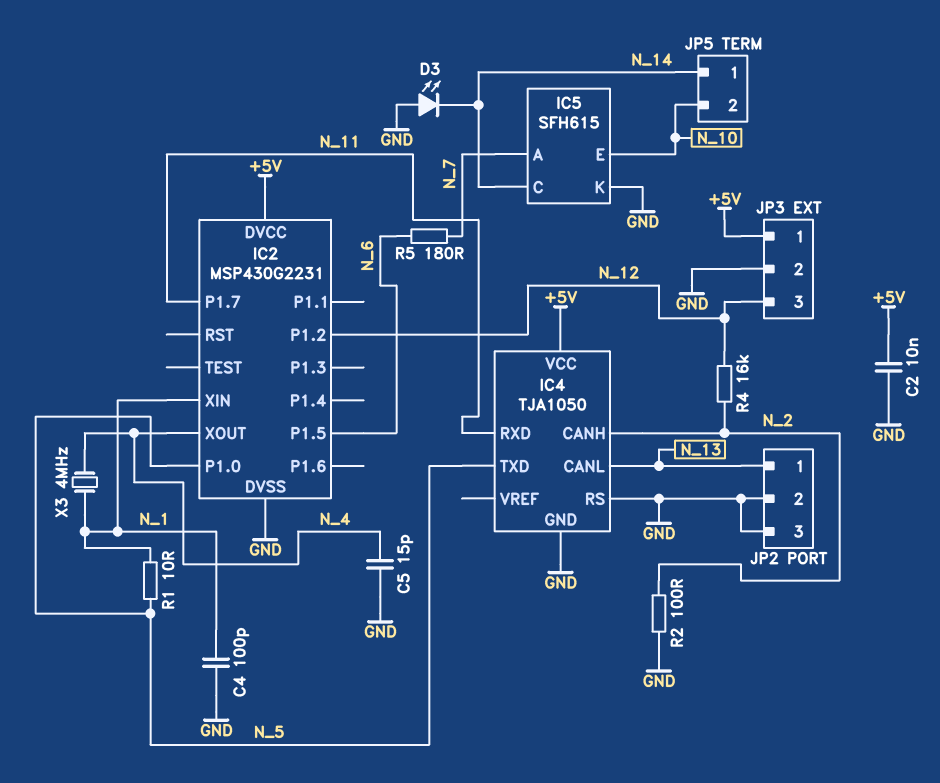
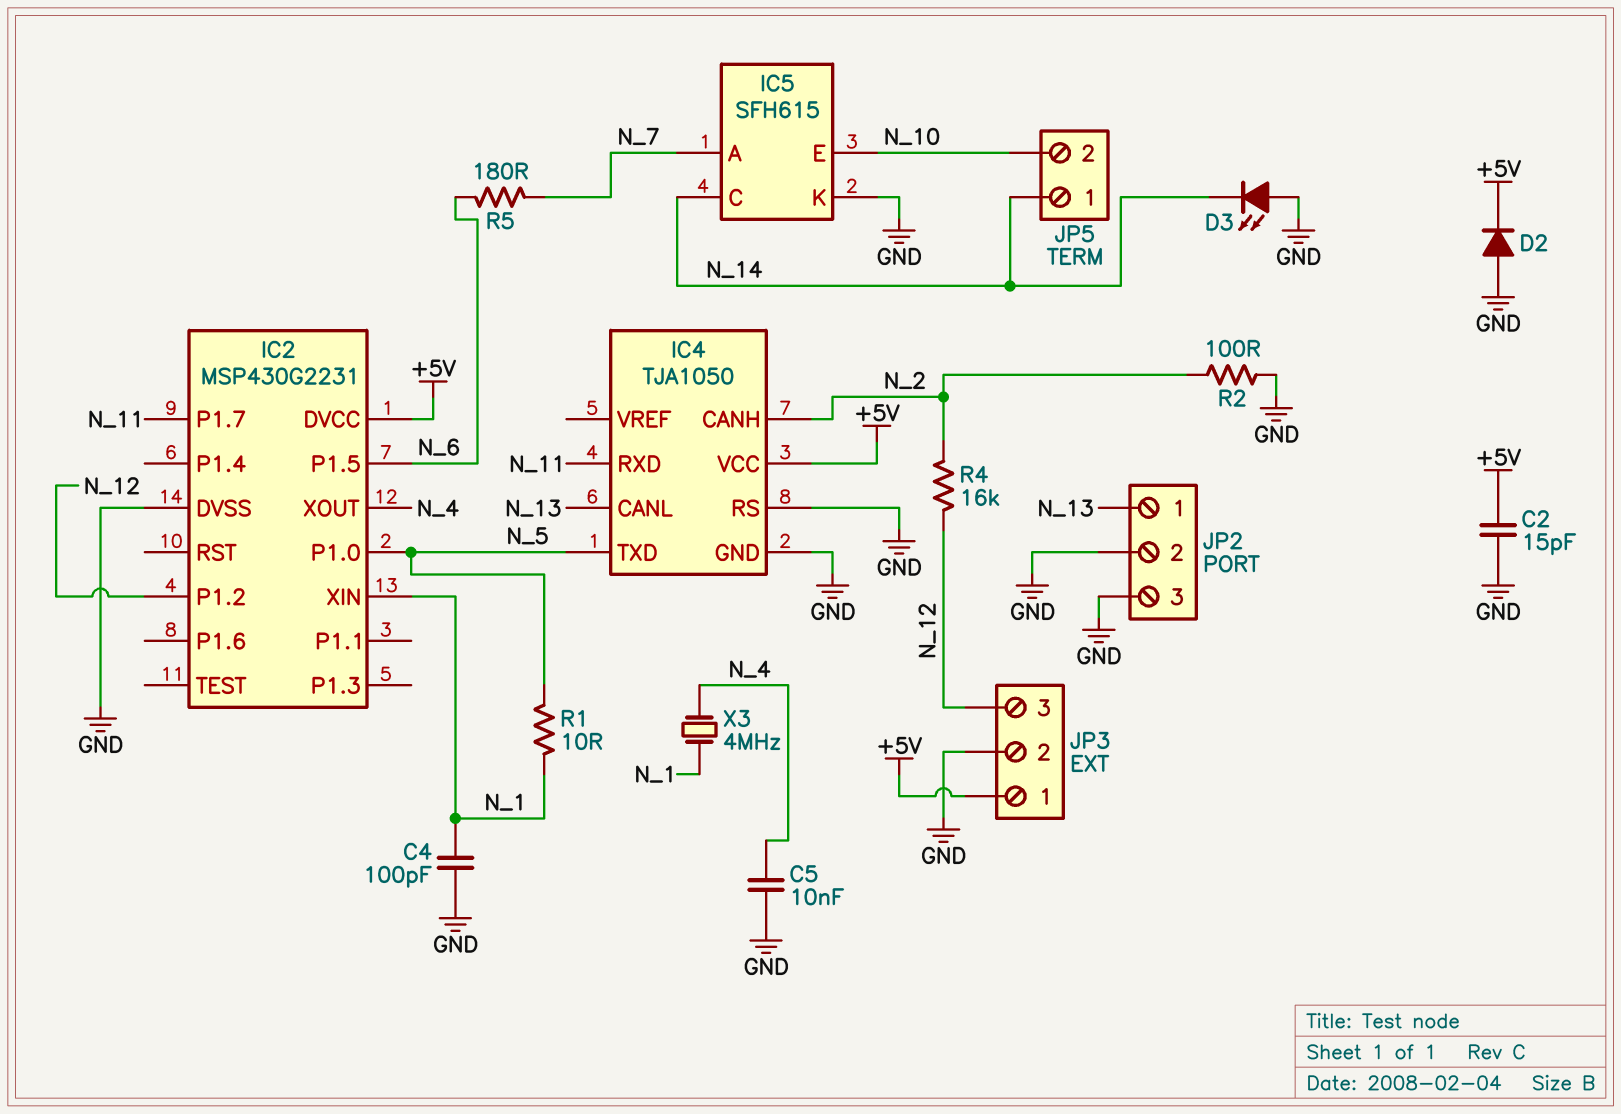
C2: 10nF (+5V, GND) -> 15pF (+5V, GND)
C5: 15pF (GND, N_4) -> 10nF (GND, N_4)
D2: none -> diode (A GND, K +5V)

